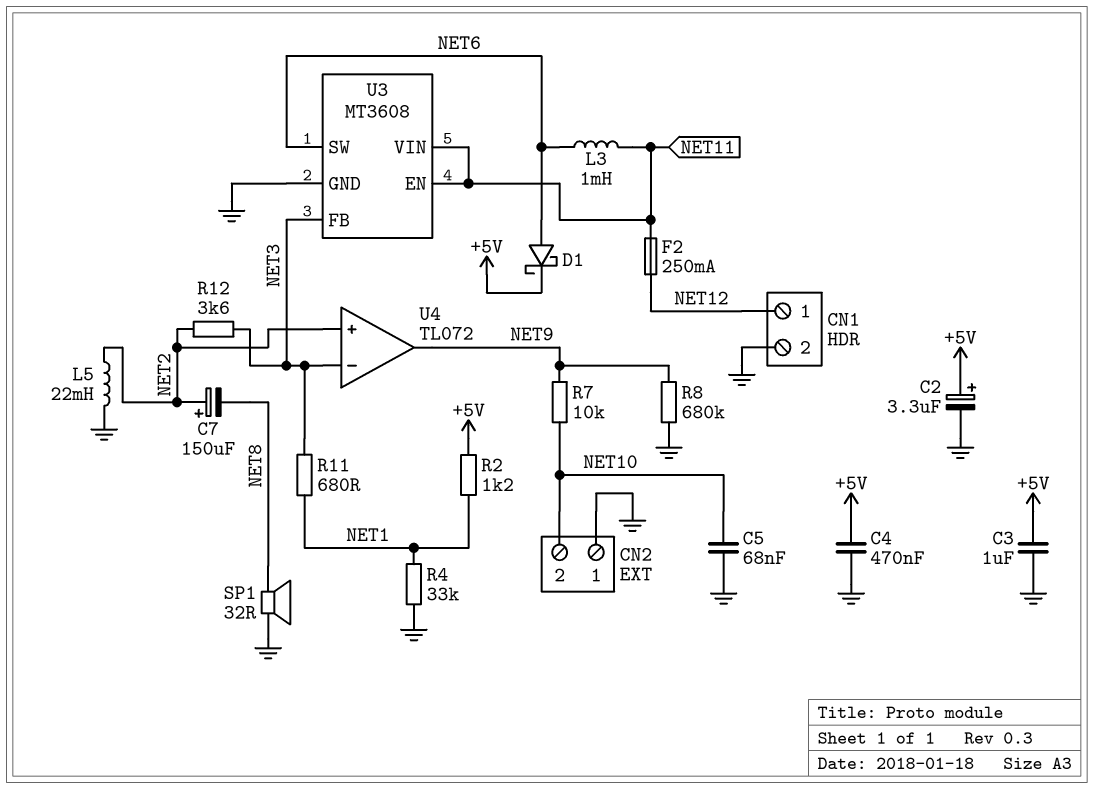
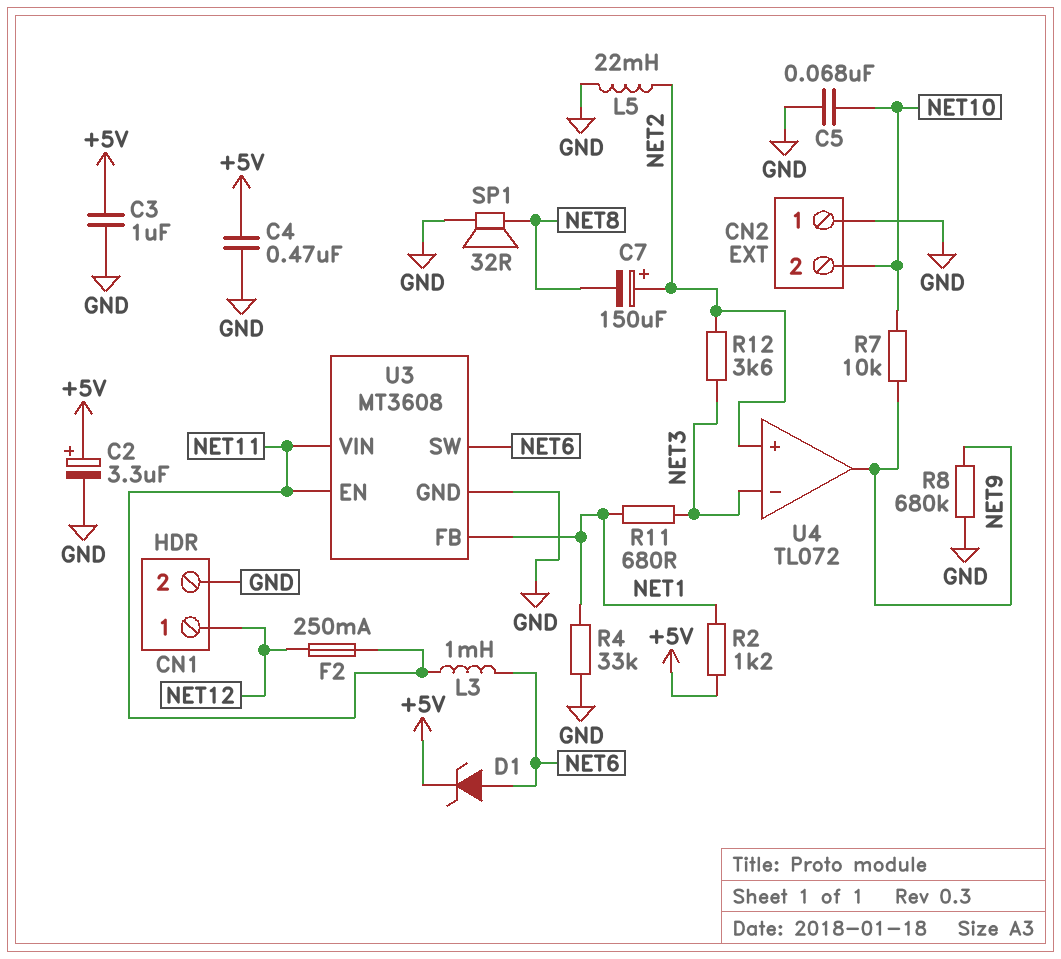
D1: schottky (A NET6, K +5V) -> zener (A NET6, K +5V)
U3 pin FB: NET3 -> NET1

